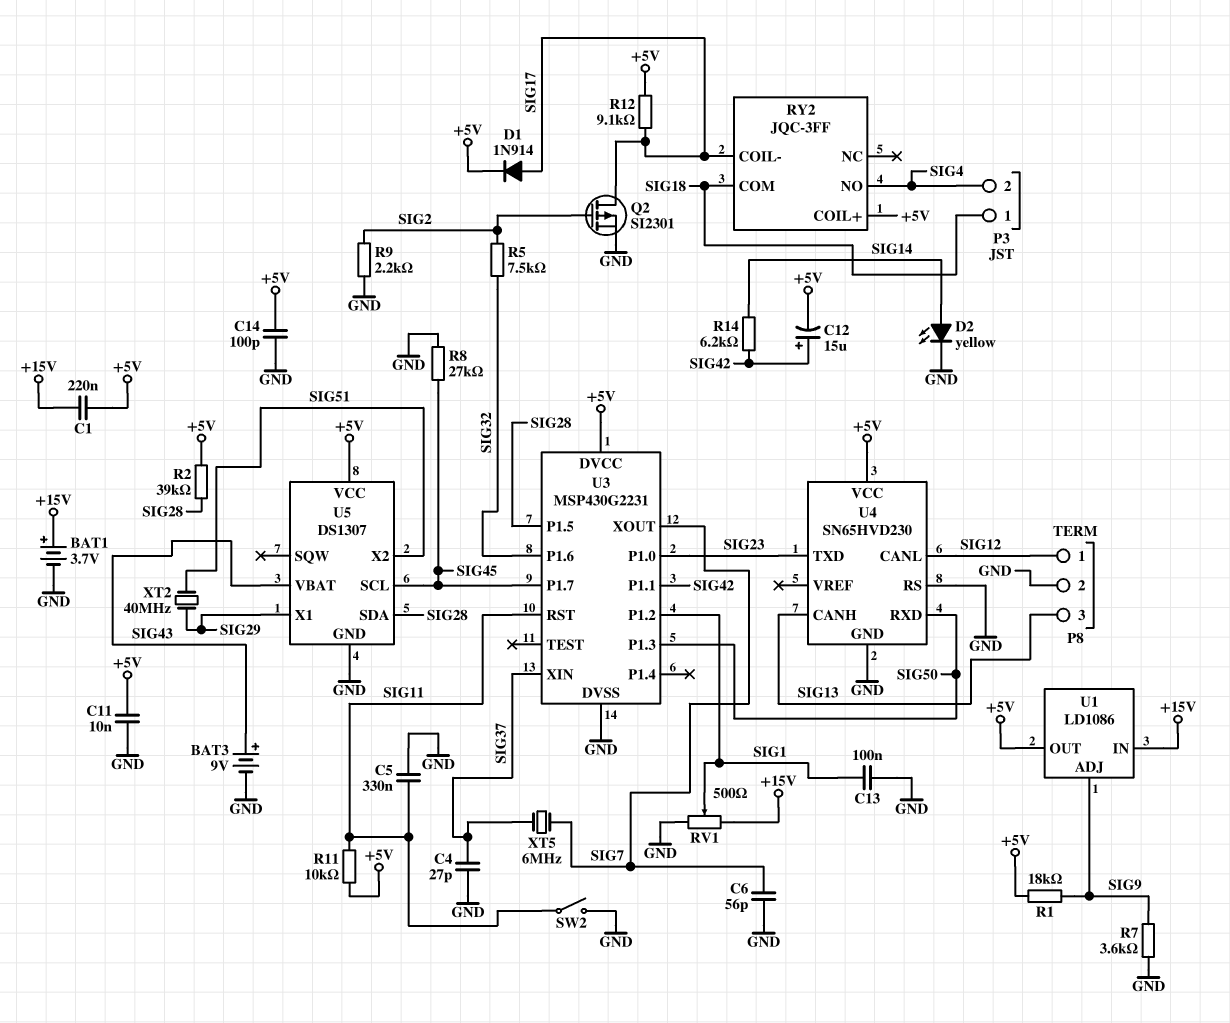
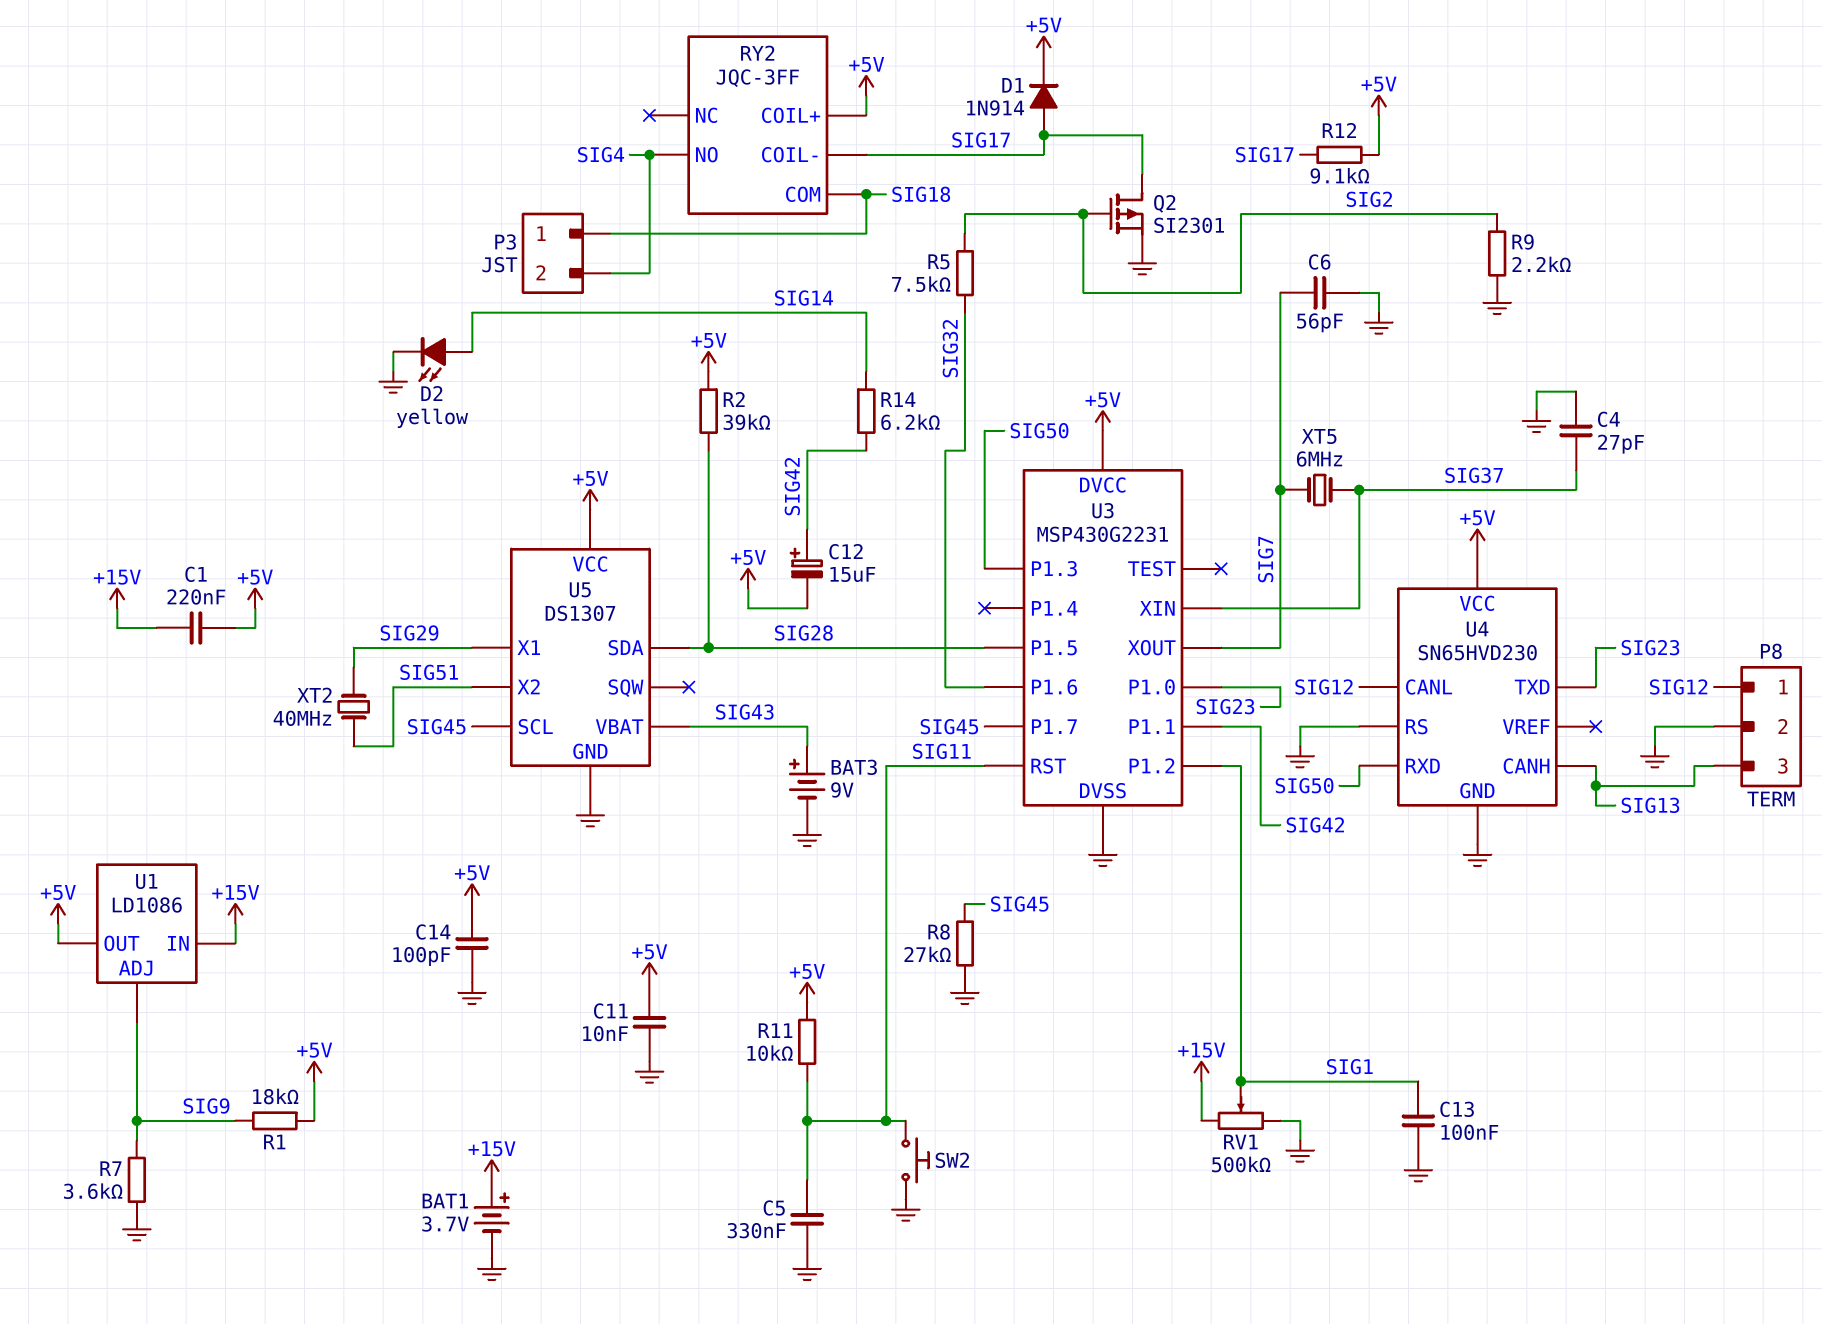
RV1: 500 (+15V, GND, wiper SIG1) -> 500k (+15V, GND, wiper SIG1)
SW2: switch (GND, SIG11) -> button (GND, SIG11)

